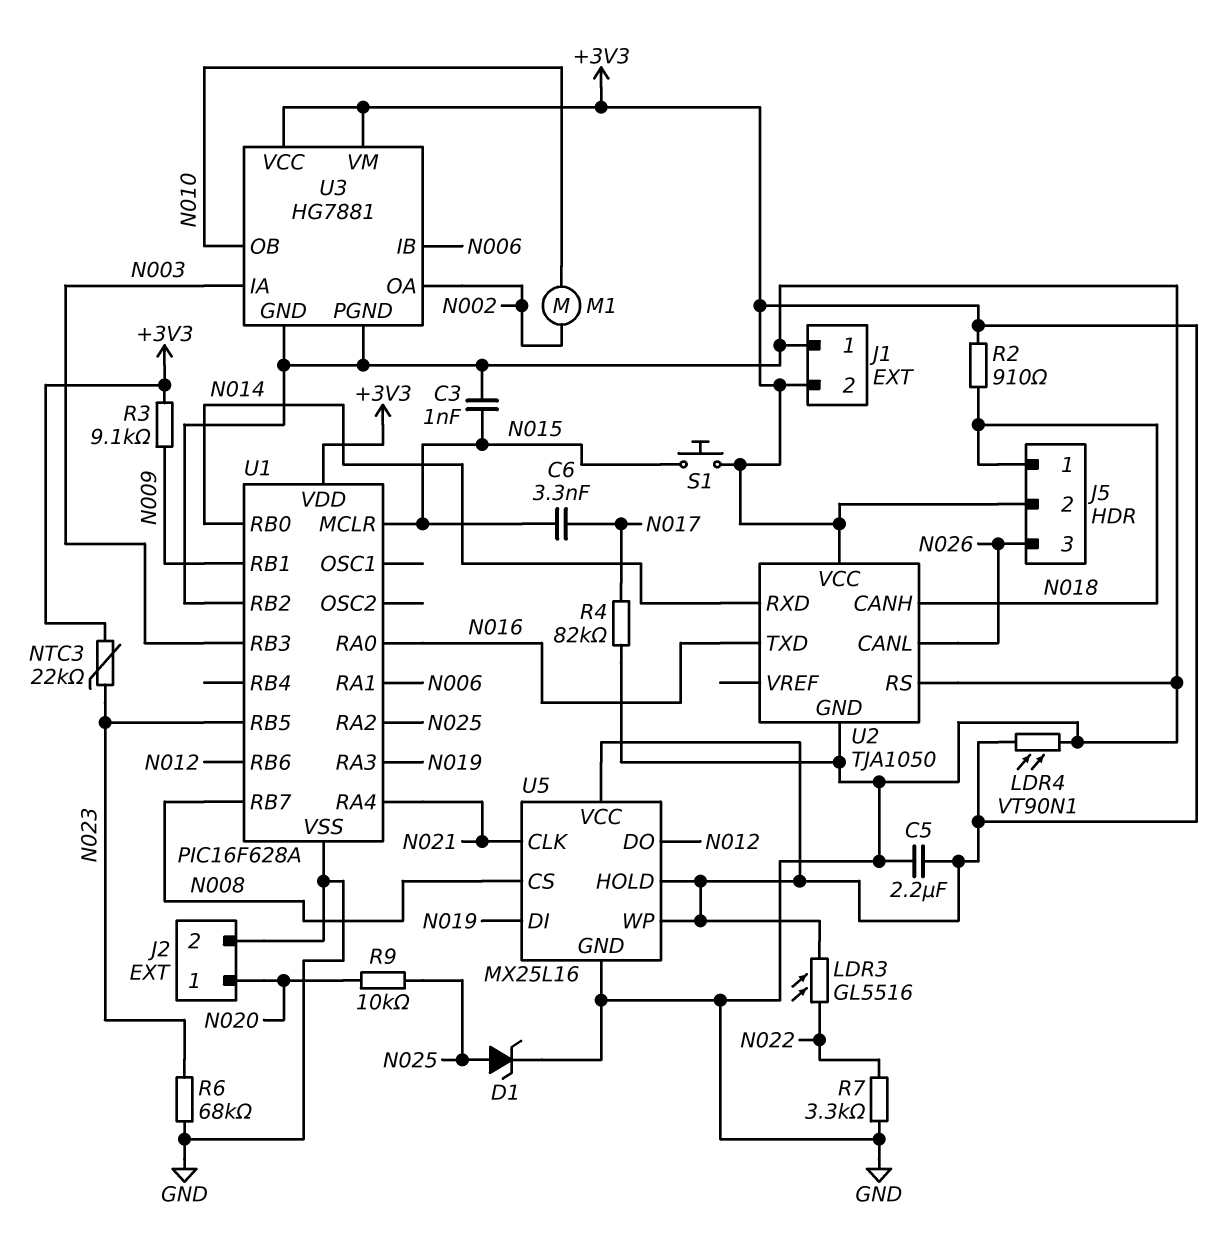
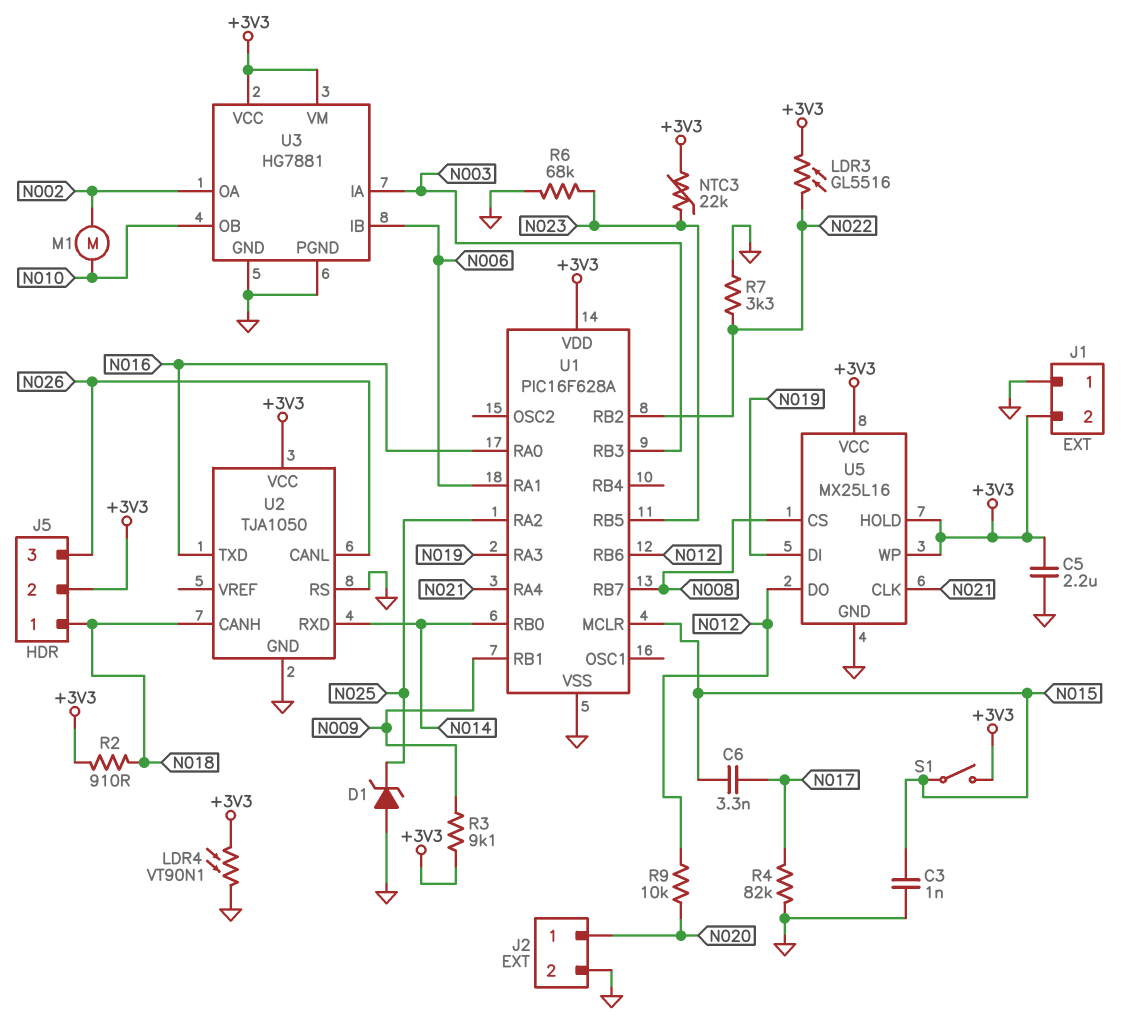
D1: zener (A N025, K GND) -> zener (A GND, K N025)
R9: 10k (N020, N025) -> 10k (N012, N020)
S1: button (+3V3, N015) -> switch (+3V3, N015)
U1 pin RB2: GND -> N022

